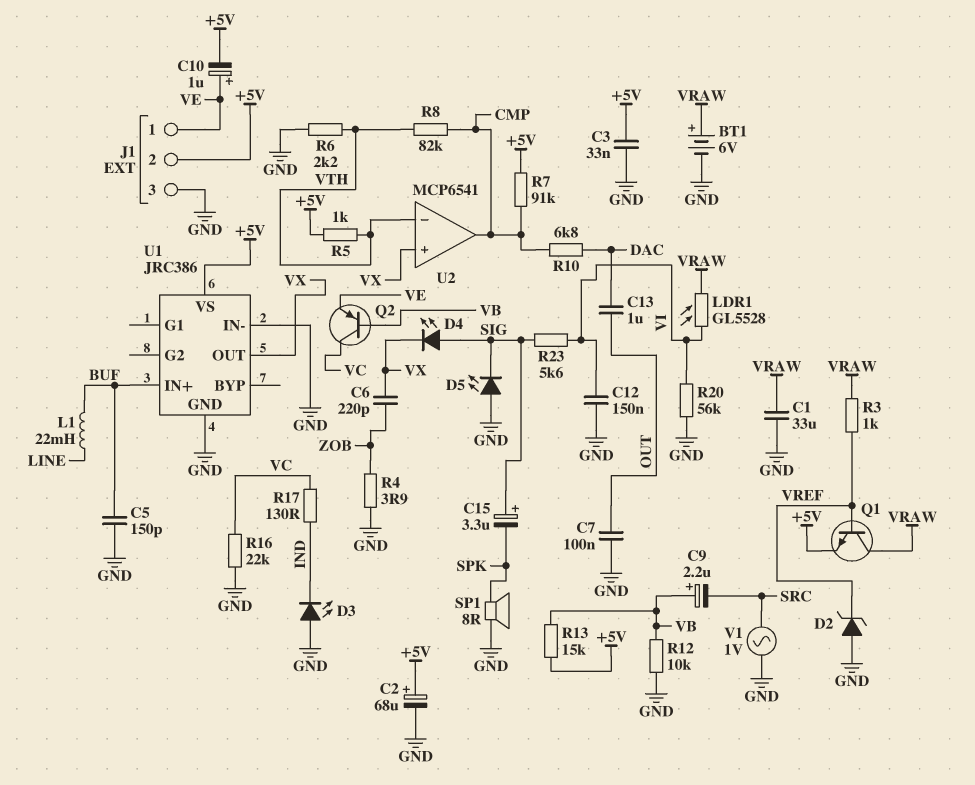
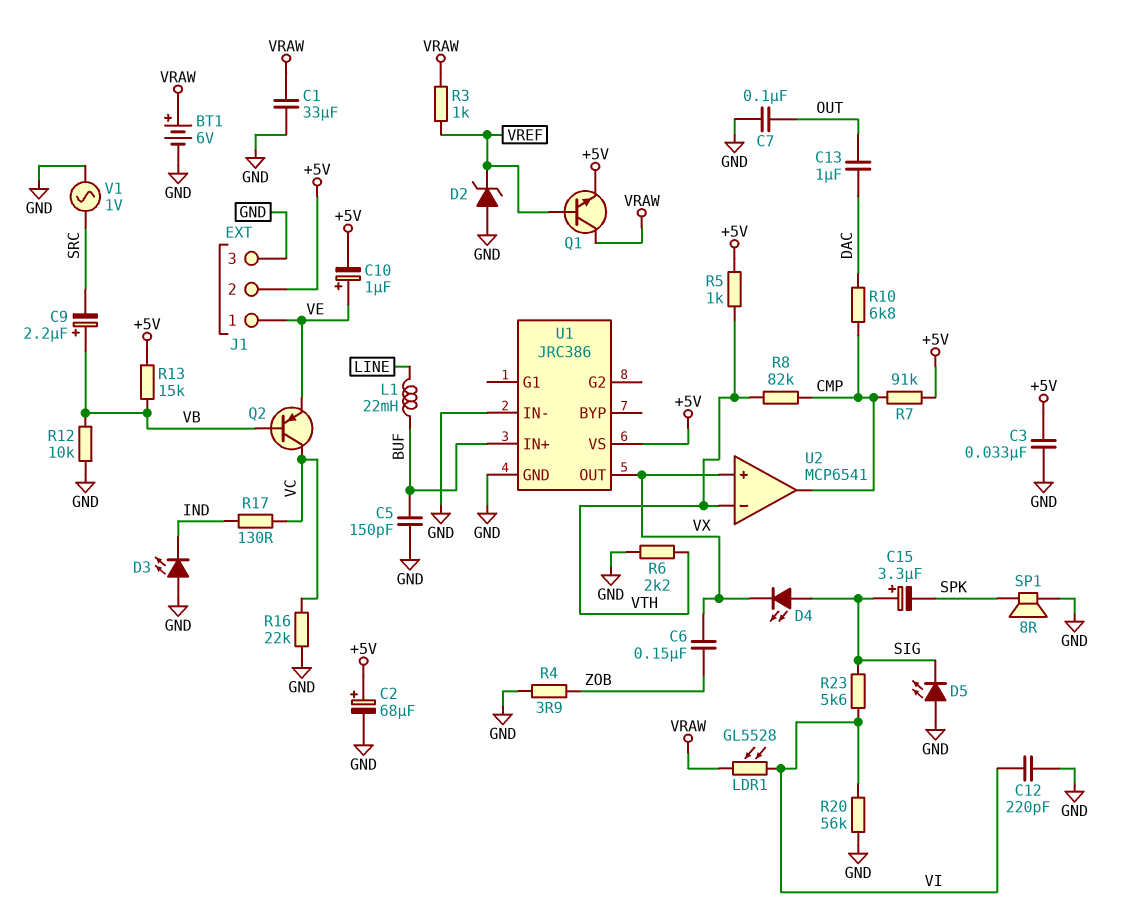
C6: 220pF (VX, ZOB) -> 150nF (VX, ZOB)
C12: 150nF (GND, VI) -> 220pF (GND, VI)

